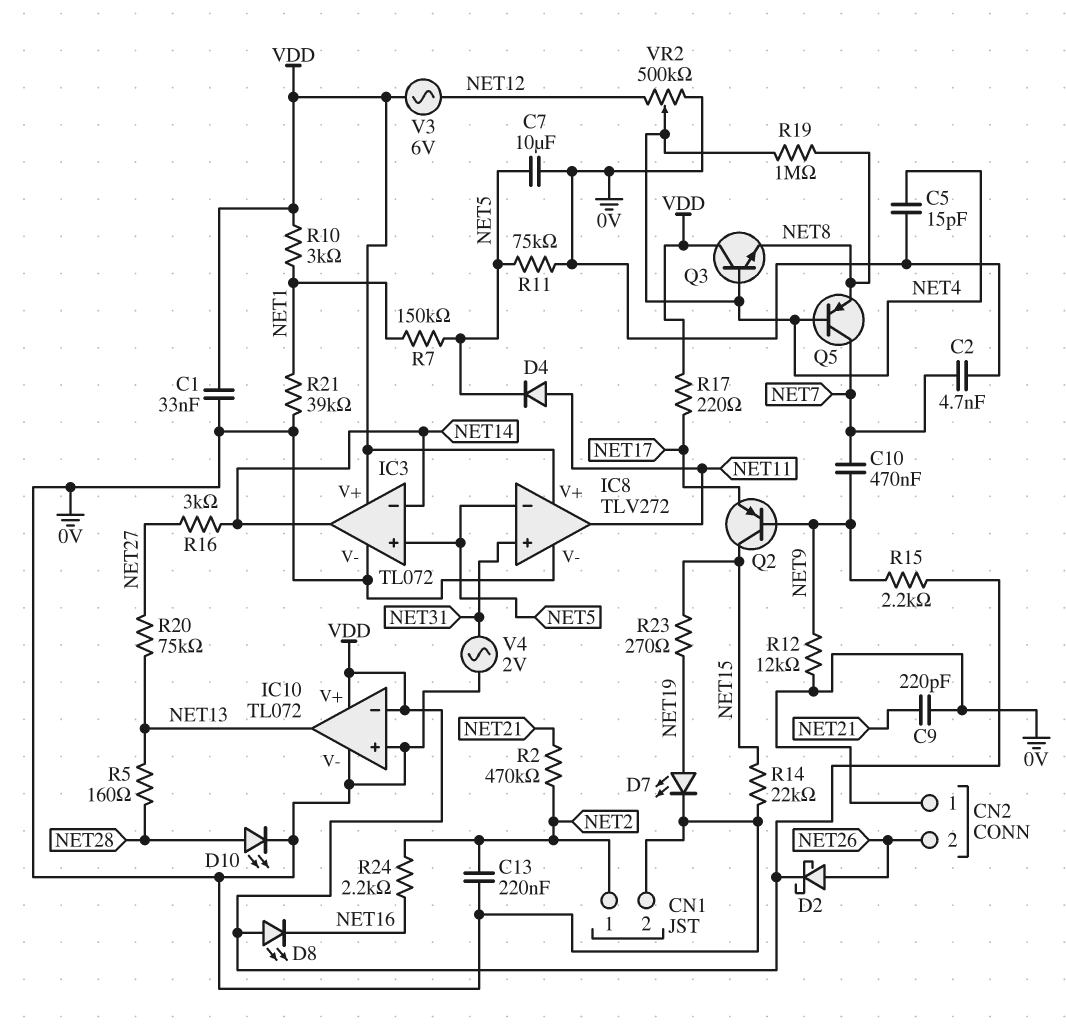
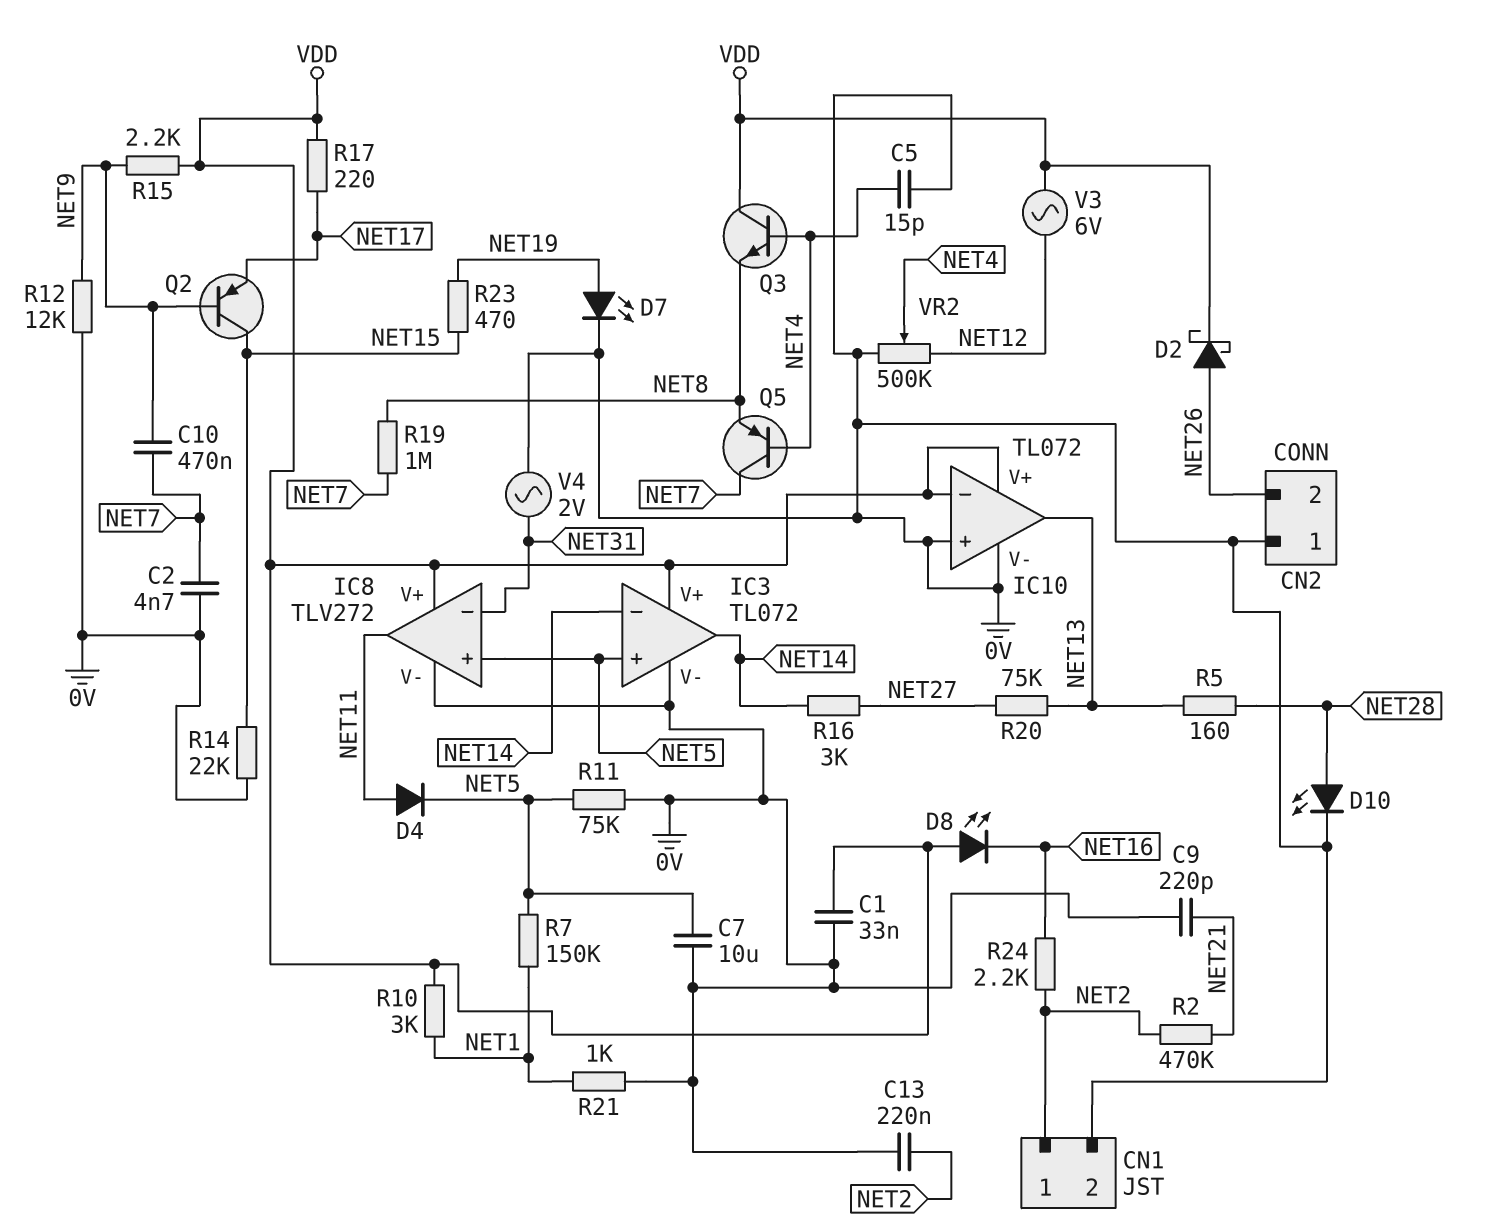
IC8 pin in+: NET31 -> NET5
IC8 pin in-: NET5 -> NET31
R19: 1M (NET4, NET8) -> 1M (NET7, NET8)
R21: 39k (0V, NET1) -> 1k (0V, NET1)
R23: 270 (NET15, NET19) -> 470 (NET15, NET19)

